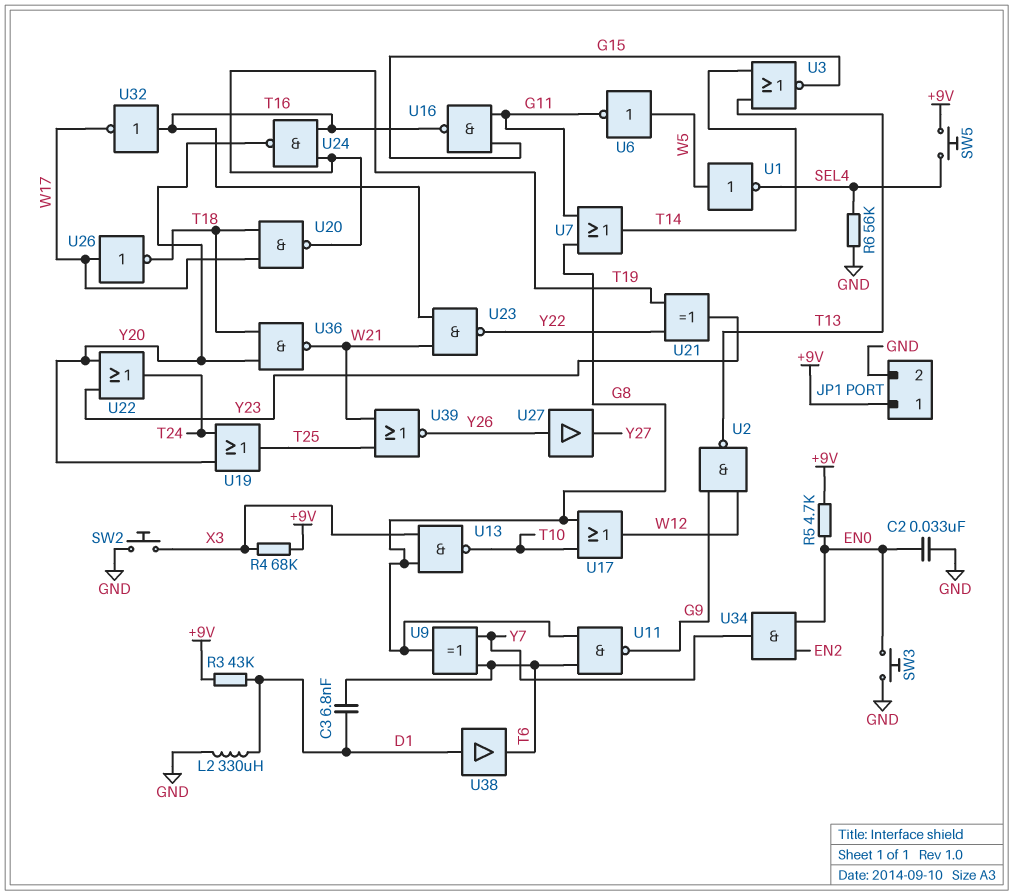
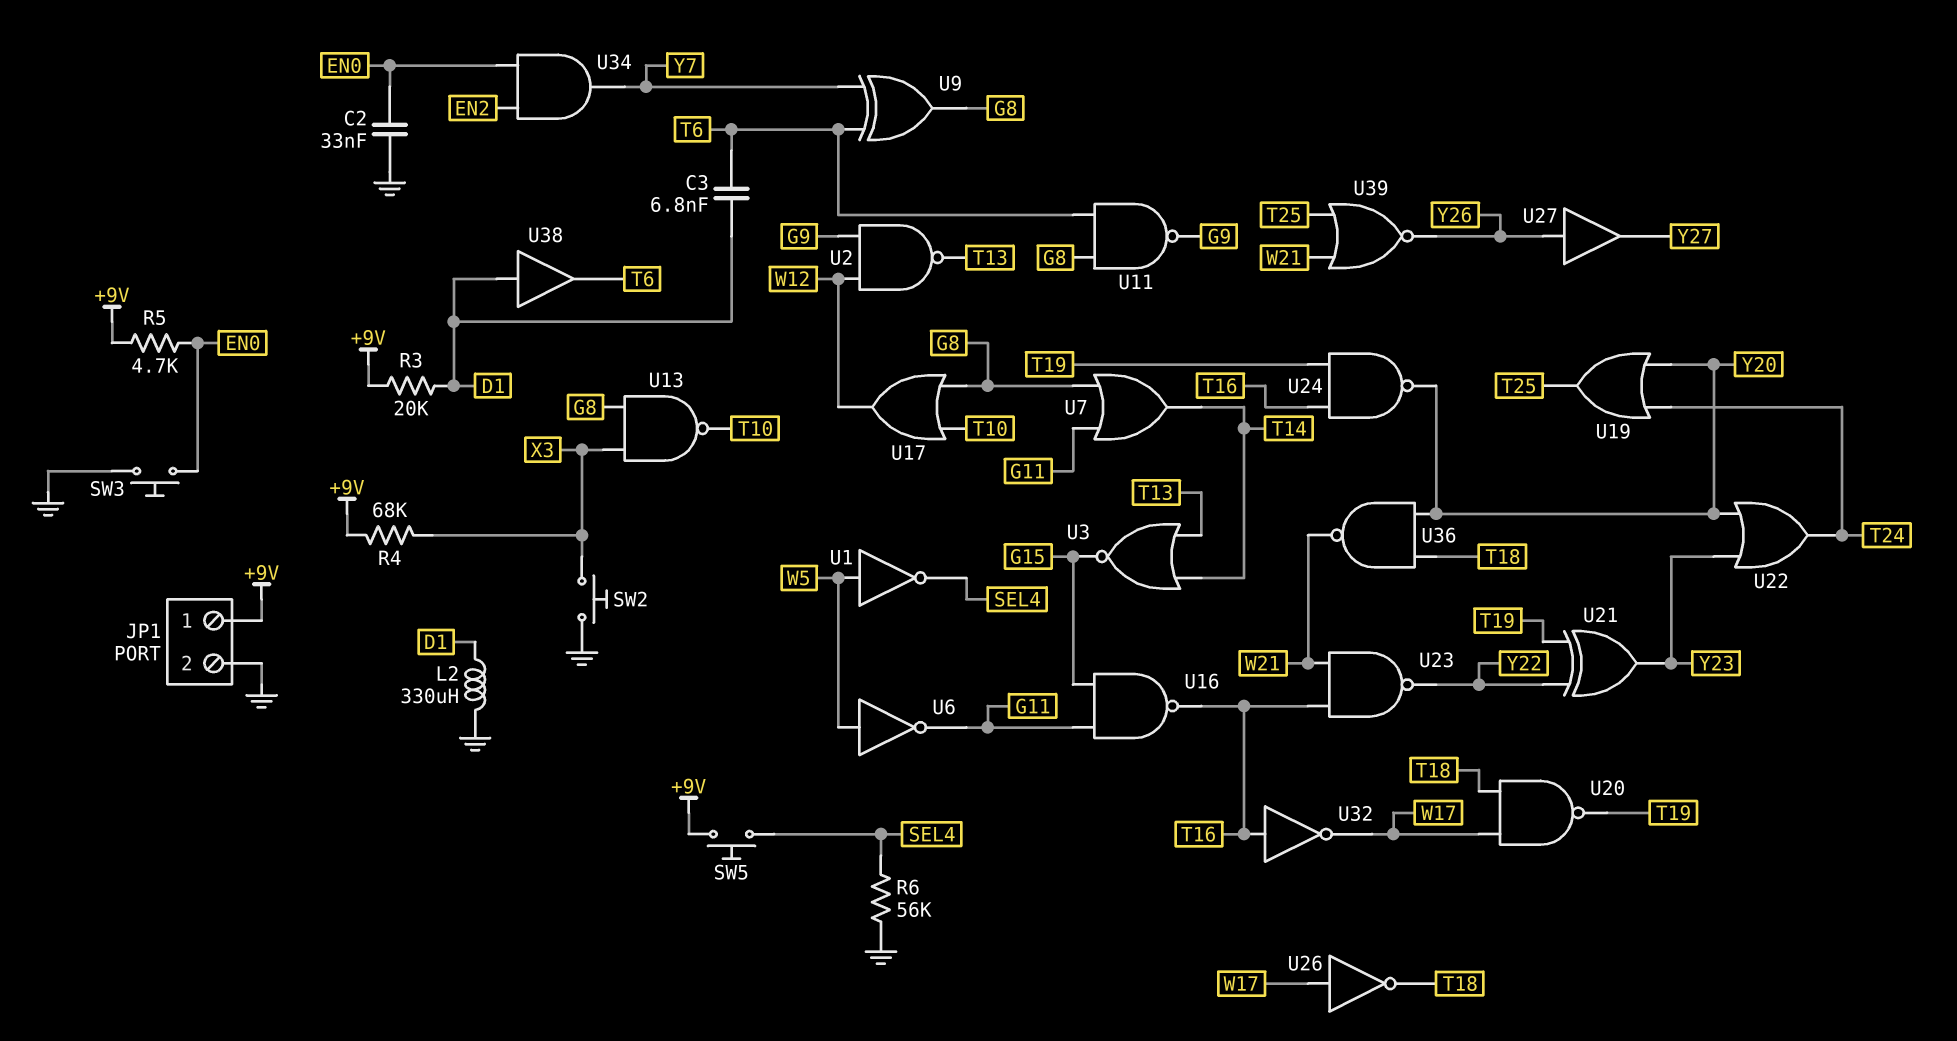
R3: 43k (+9V, D1) -> 20k (+9V, D1)

